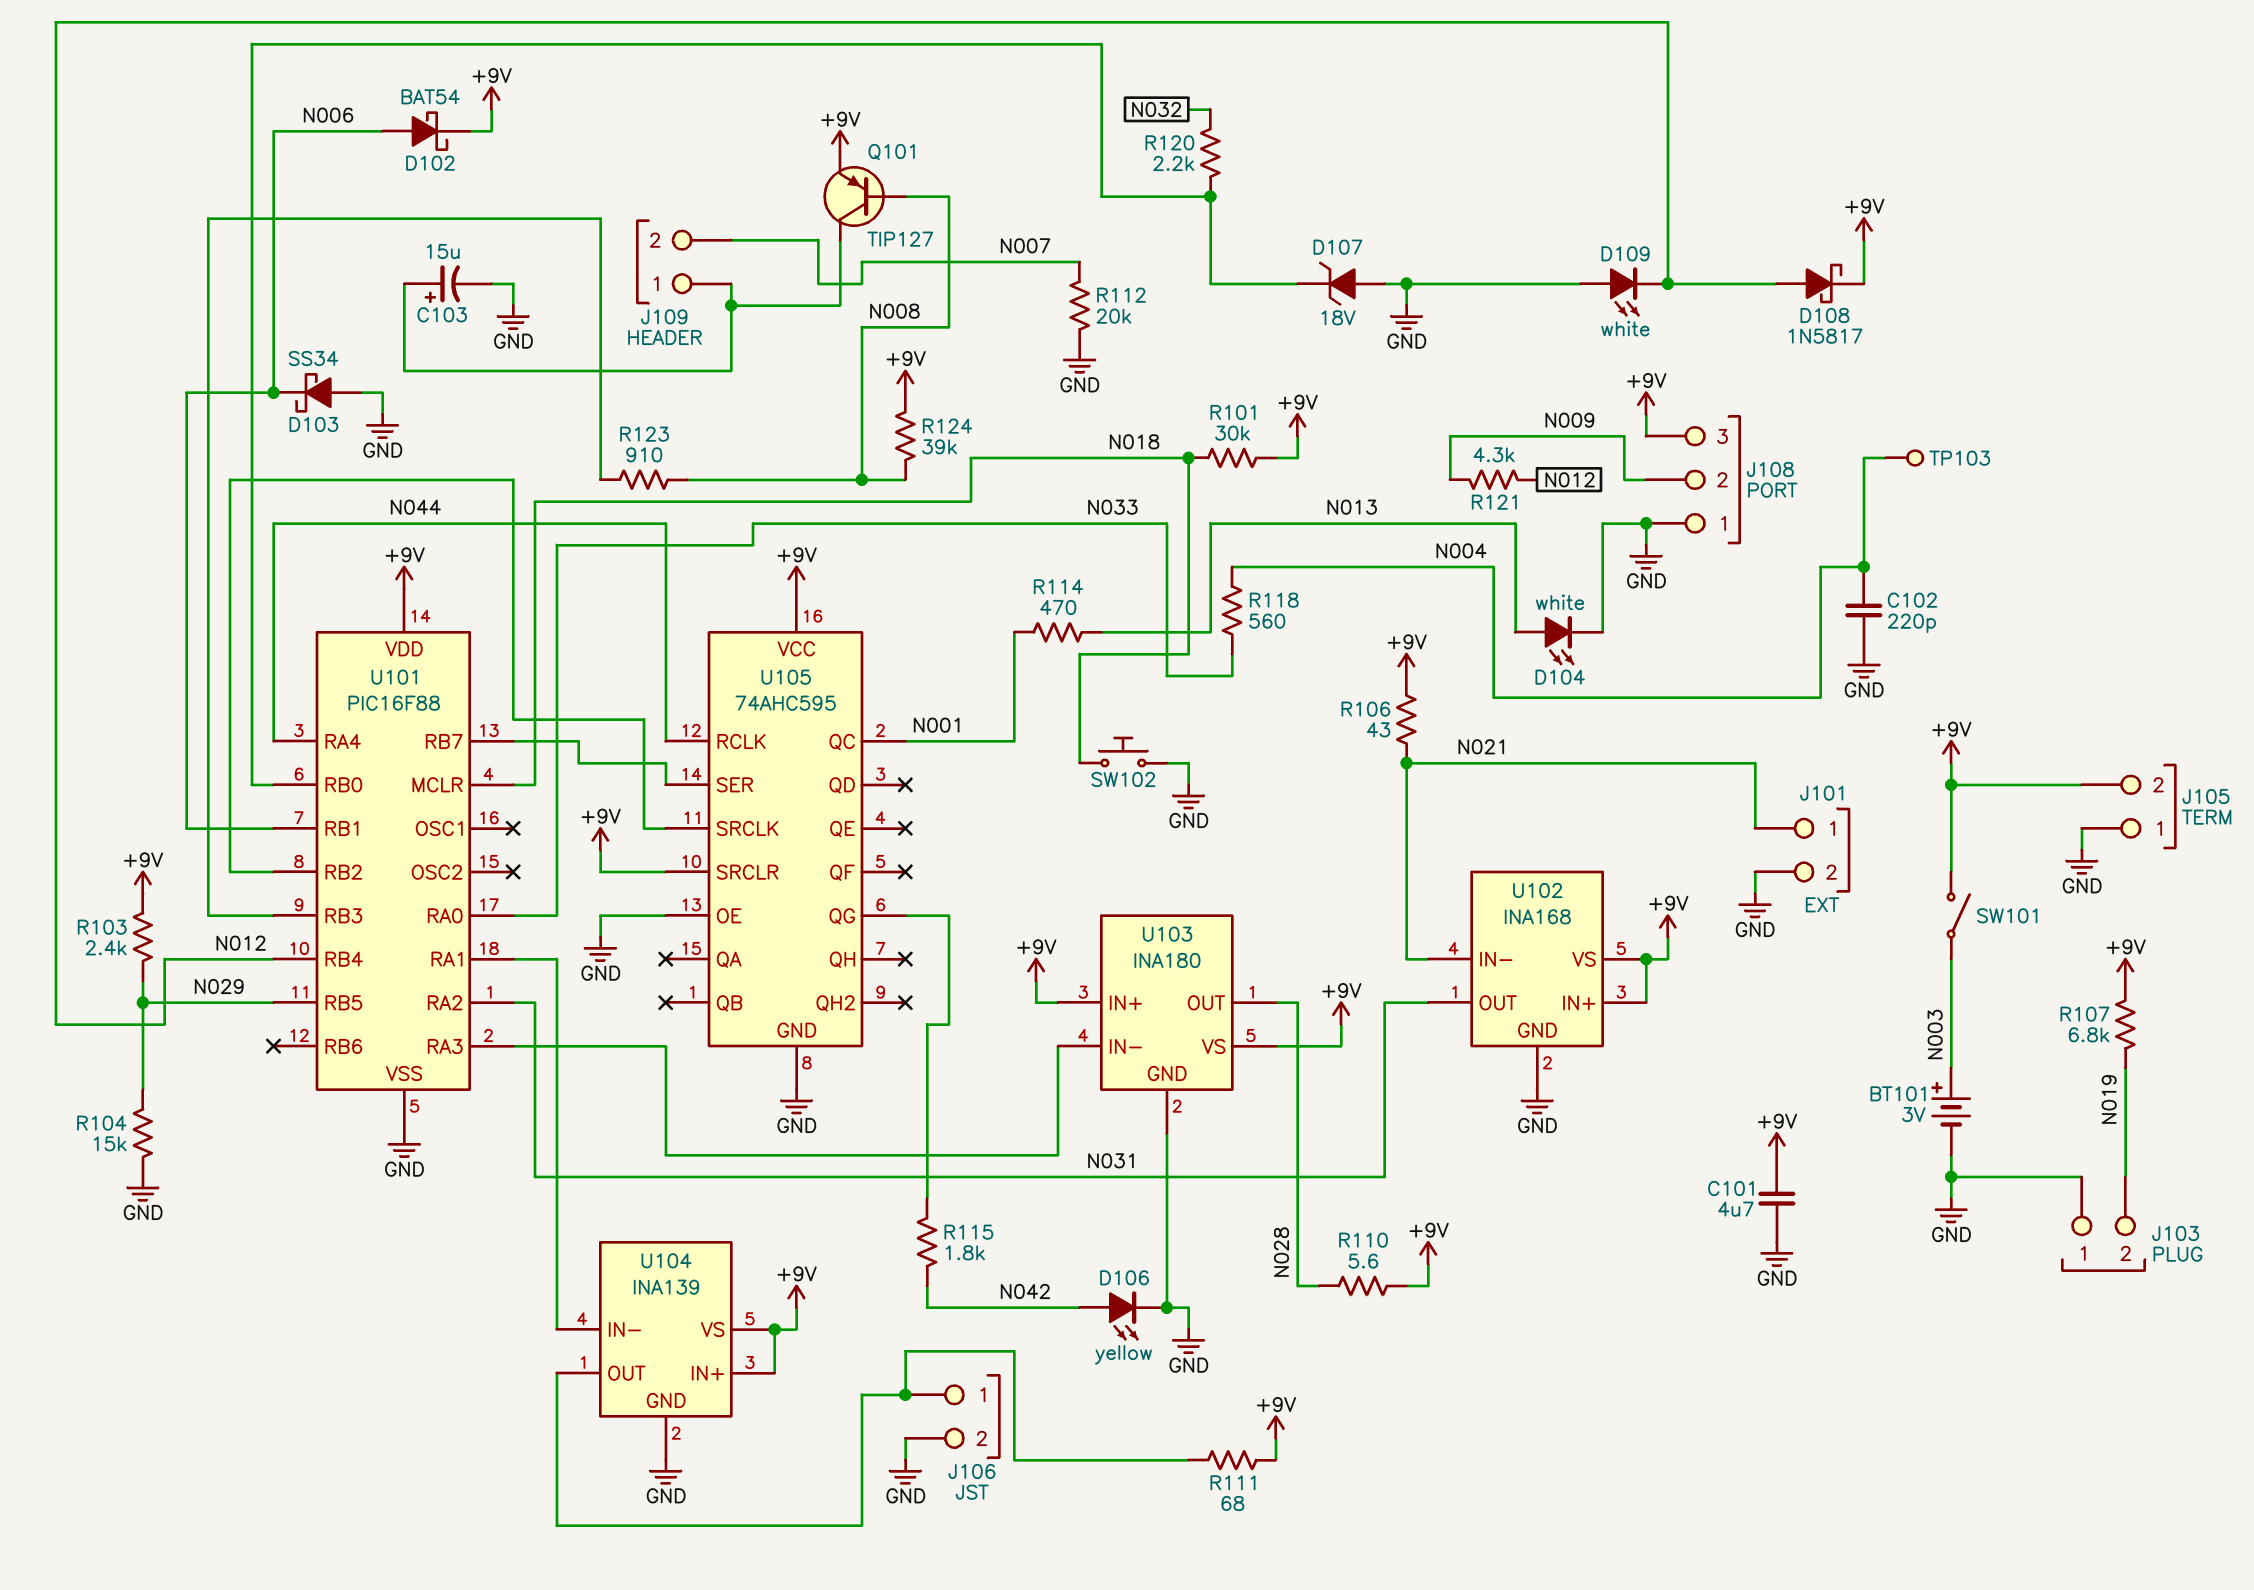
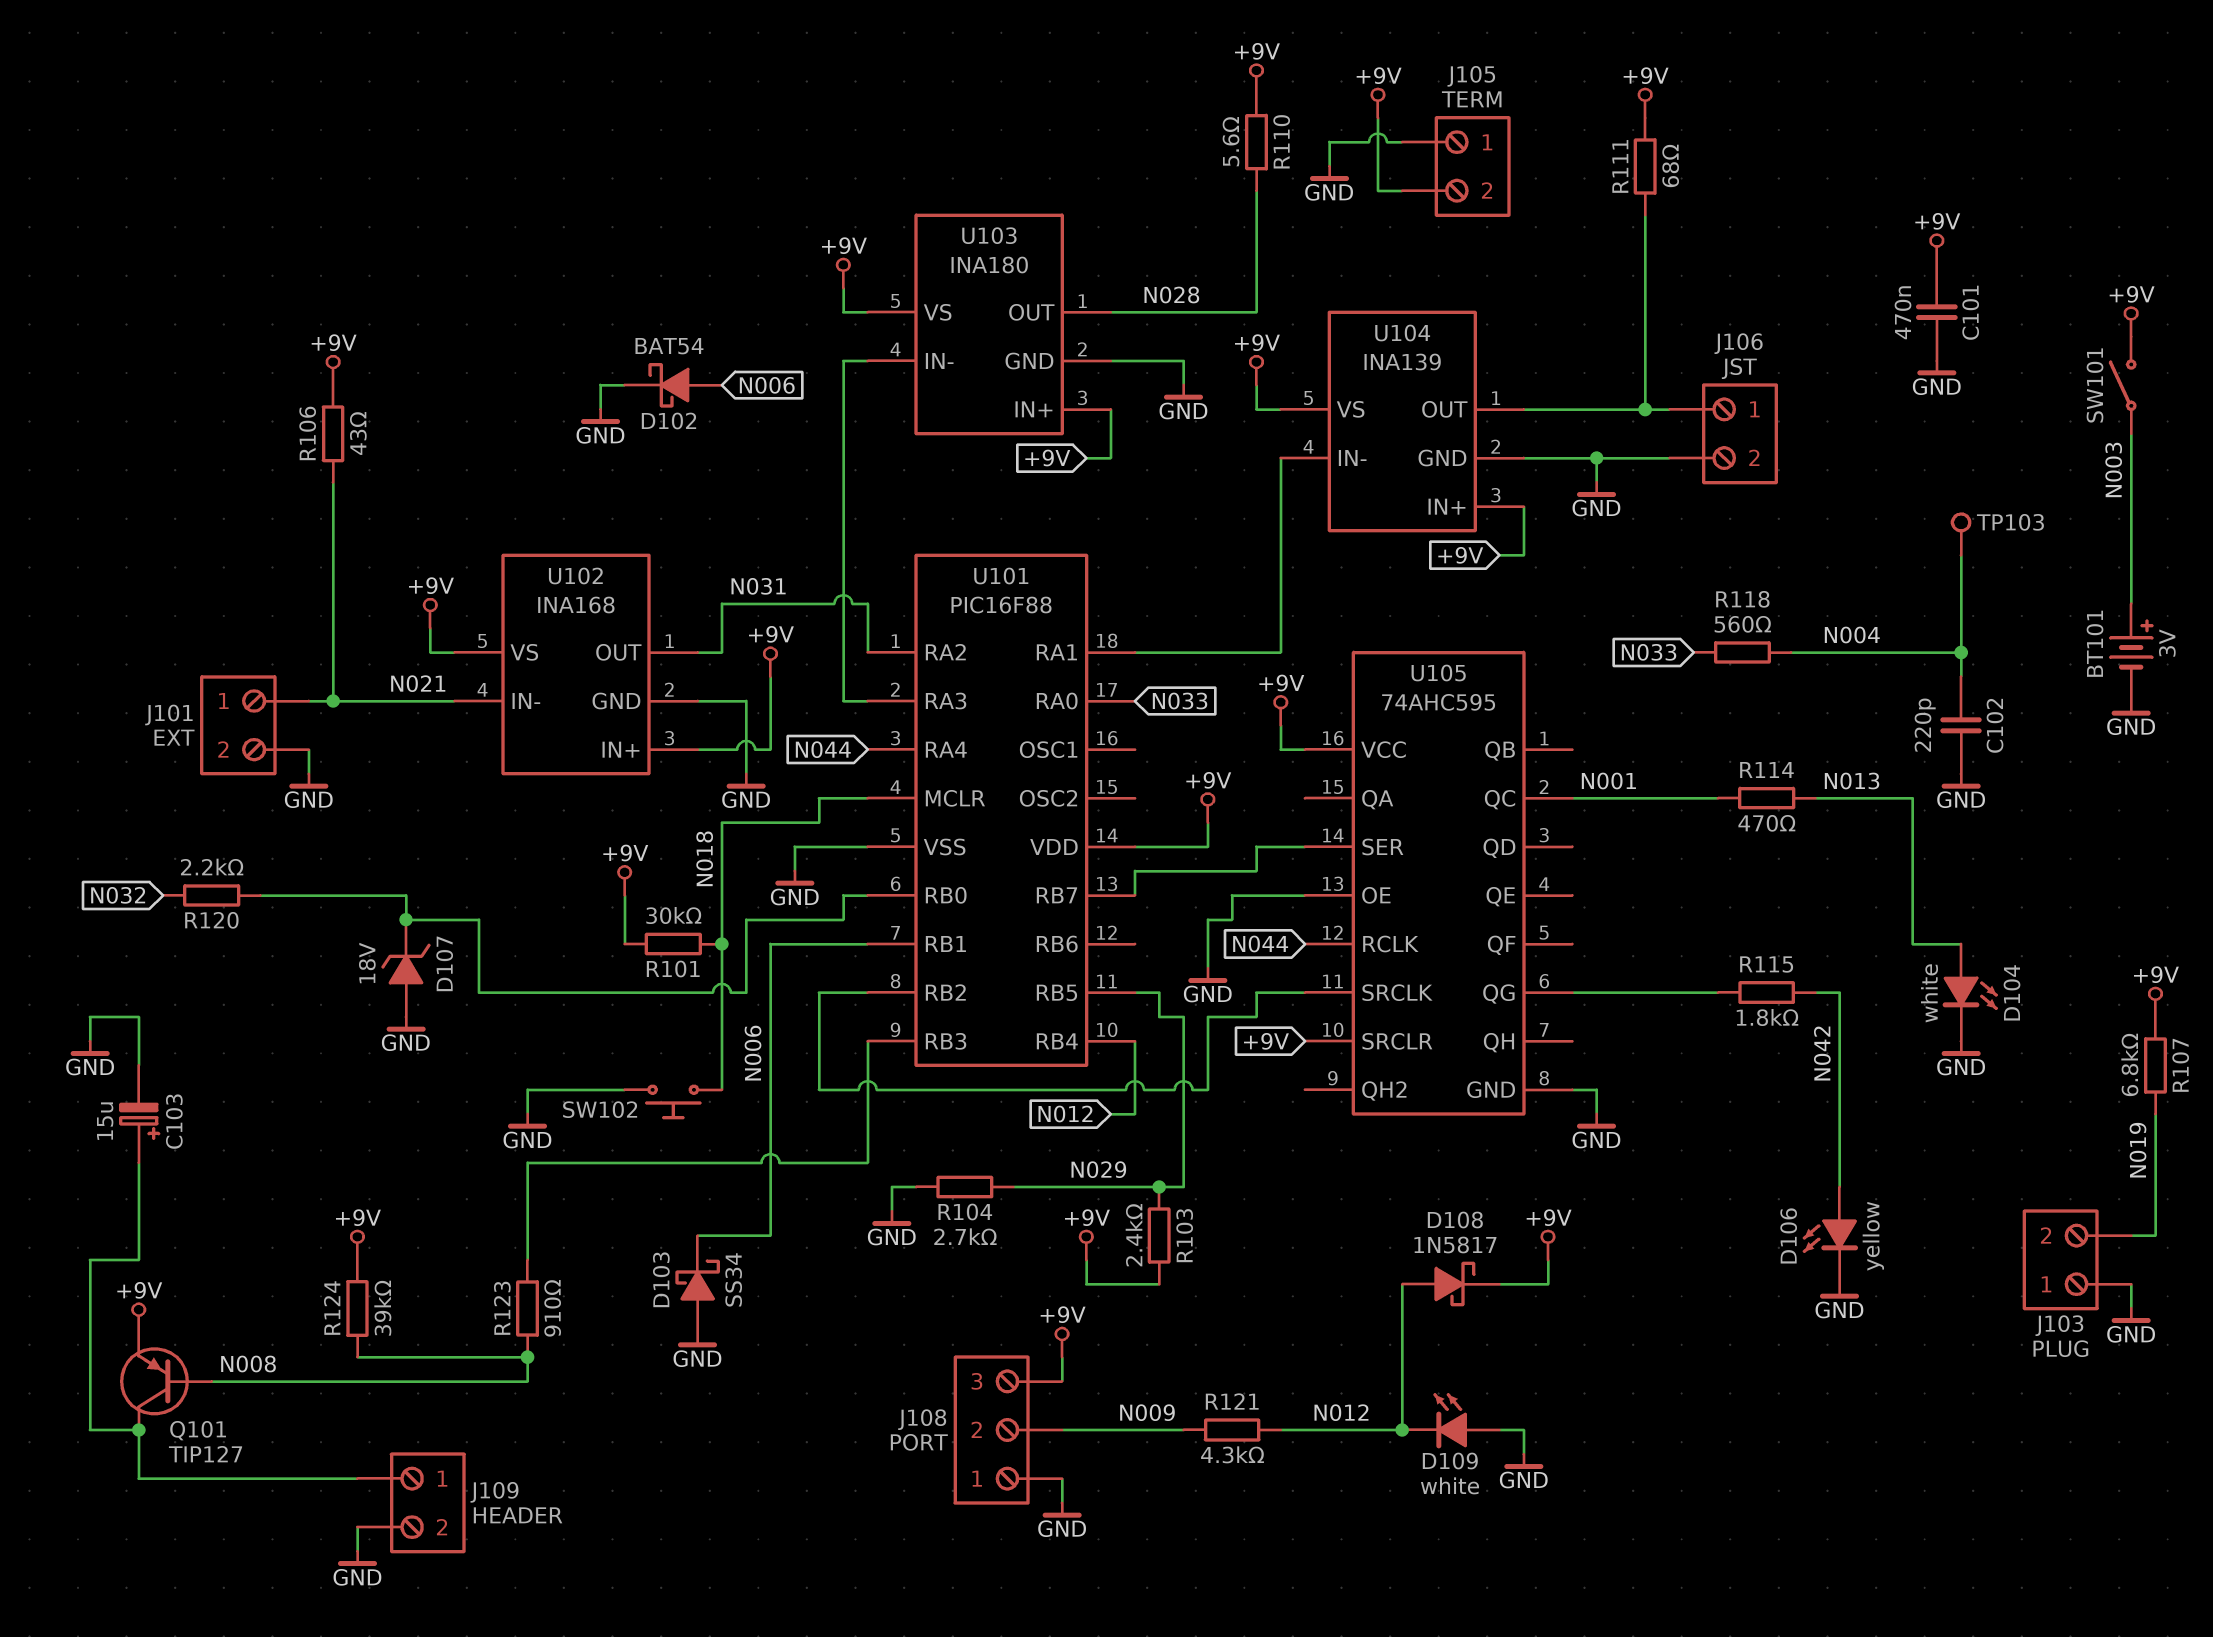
C101: 4.7uF (+9V, GND) -> 470nF (+9V, GND)
D102: schottky BAT54 (A N006, K +9V) -> schottky BAT54 (A N006, K GND)
J109 pin 2: N007 -> GND
R104: 15k (GND, N029) -> 2.7k (GND, N029)
R112: 20k (GND, N007) -> none

